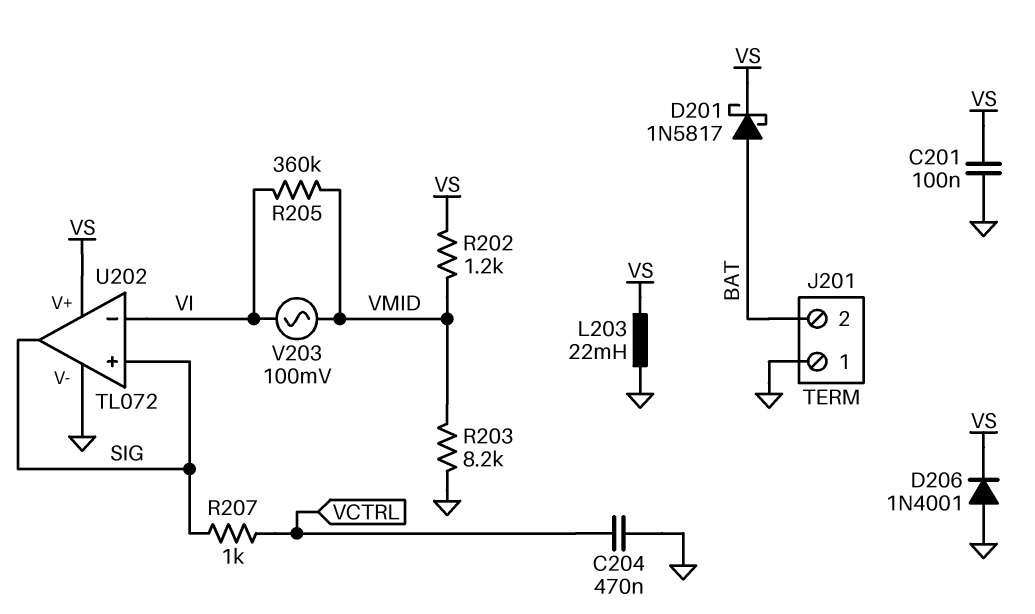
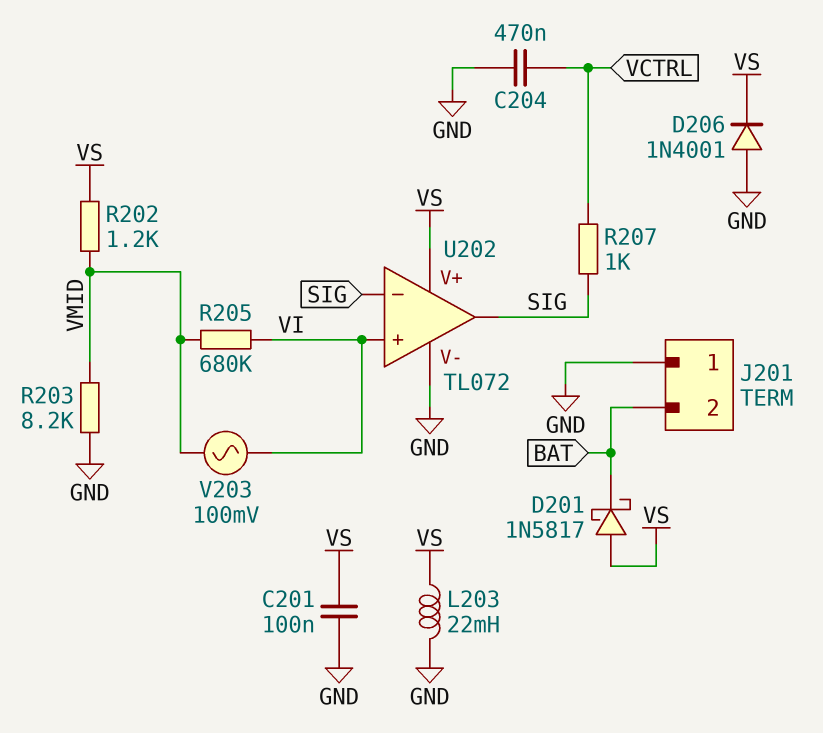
D201: schottky 1N5817 (A BAT, K VS) -> schottky 1N5817 (A VS, K BAT)
R205: 360k (VI, VMID) -> 680k (VI, VMID)
U202 pin in+: SIG -> VI
U202 pin in-: VI -> SIG

